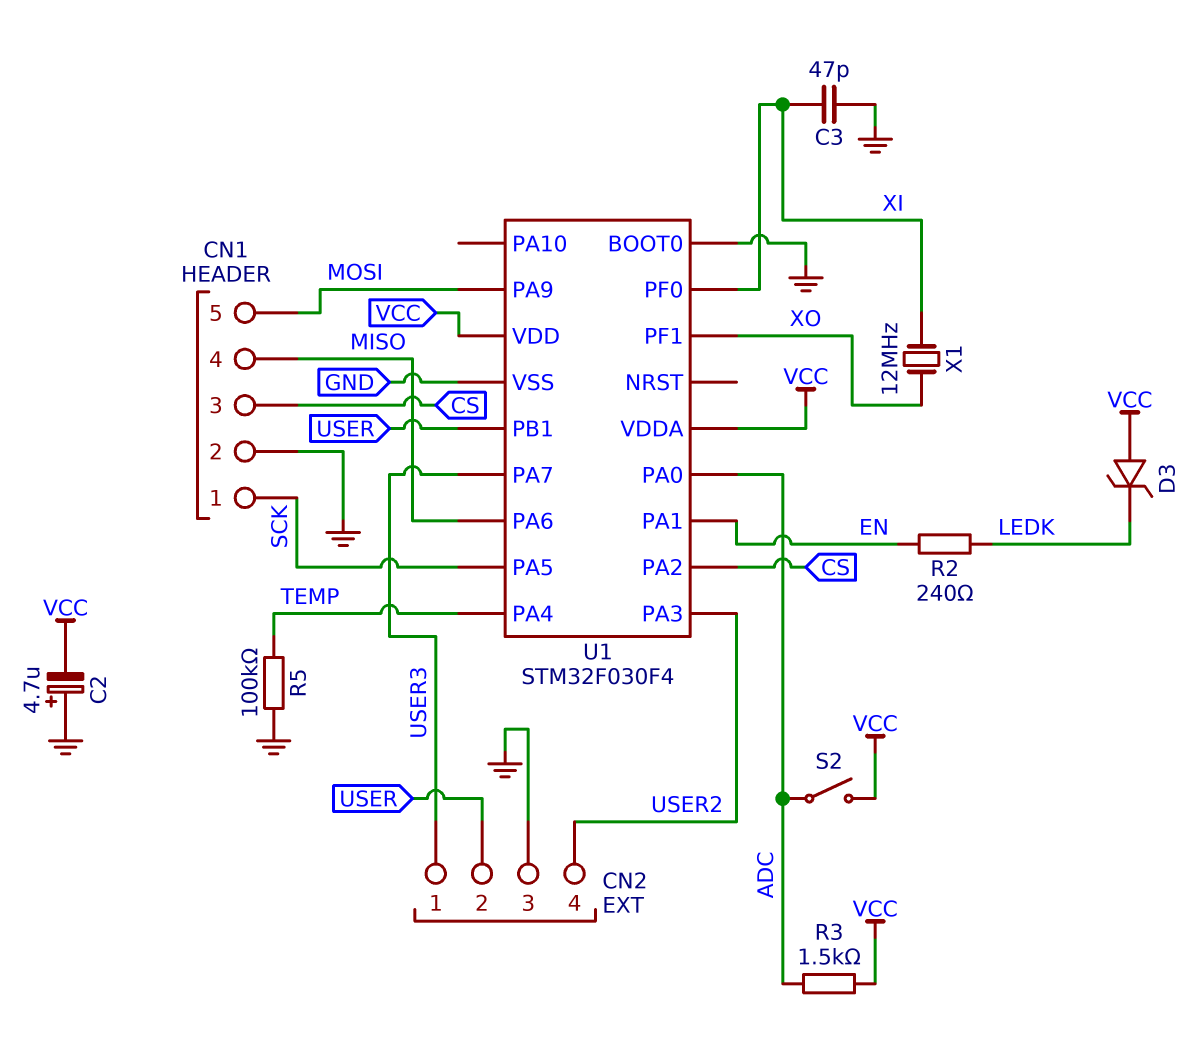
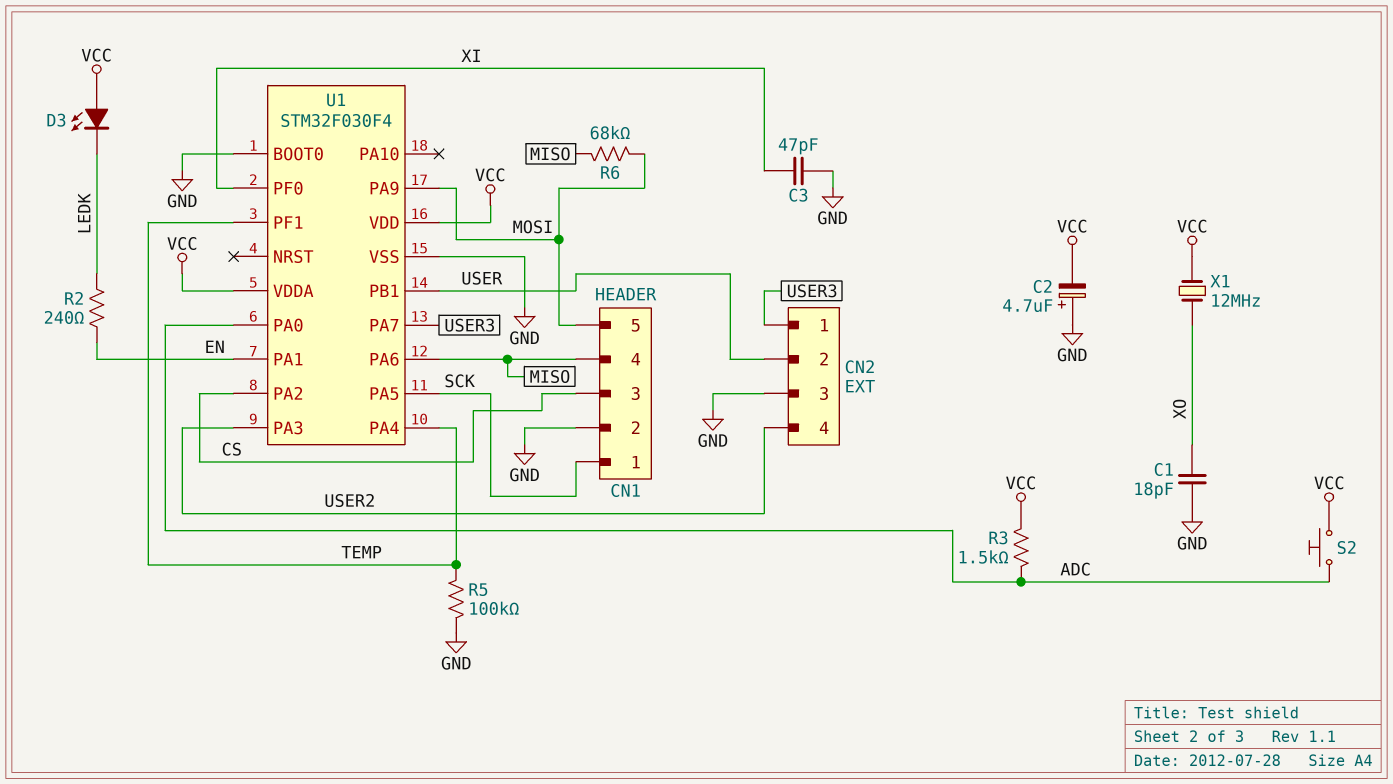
C1: none -> 18pF (GND, XO)
D3: zener (A VCC, K LEDK) -> LED (A VCC, K LEDK)
R6: none -> 68k (MISO, MOSI)
S2: switch (ADC, VCC) -> button (ADC, VCC)
U1 pin PF1: XO -> TEMP
X1: 12MHz (XI, XO) -> 12MHz (VCC, XO)

